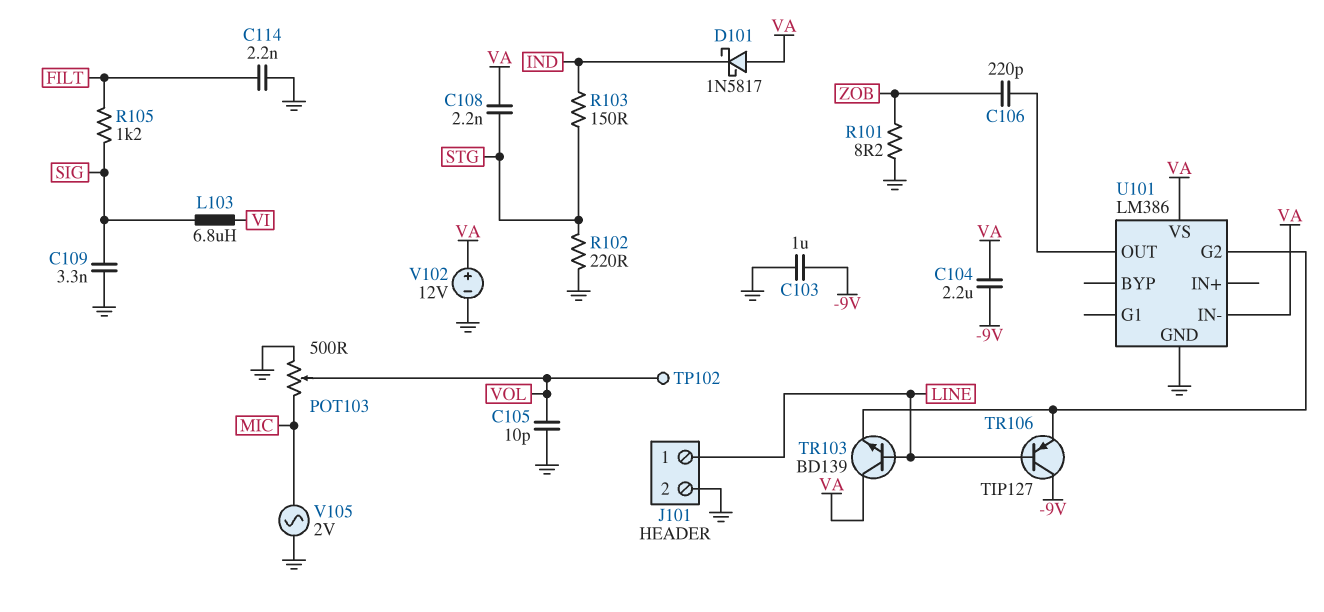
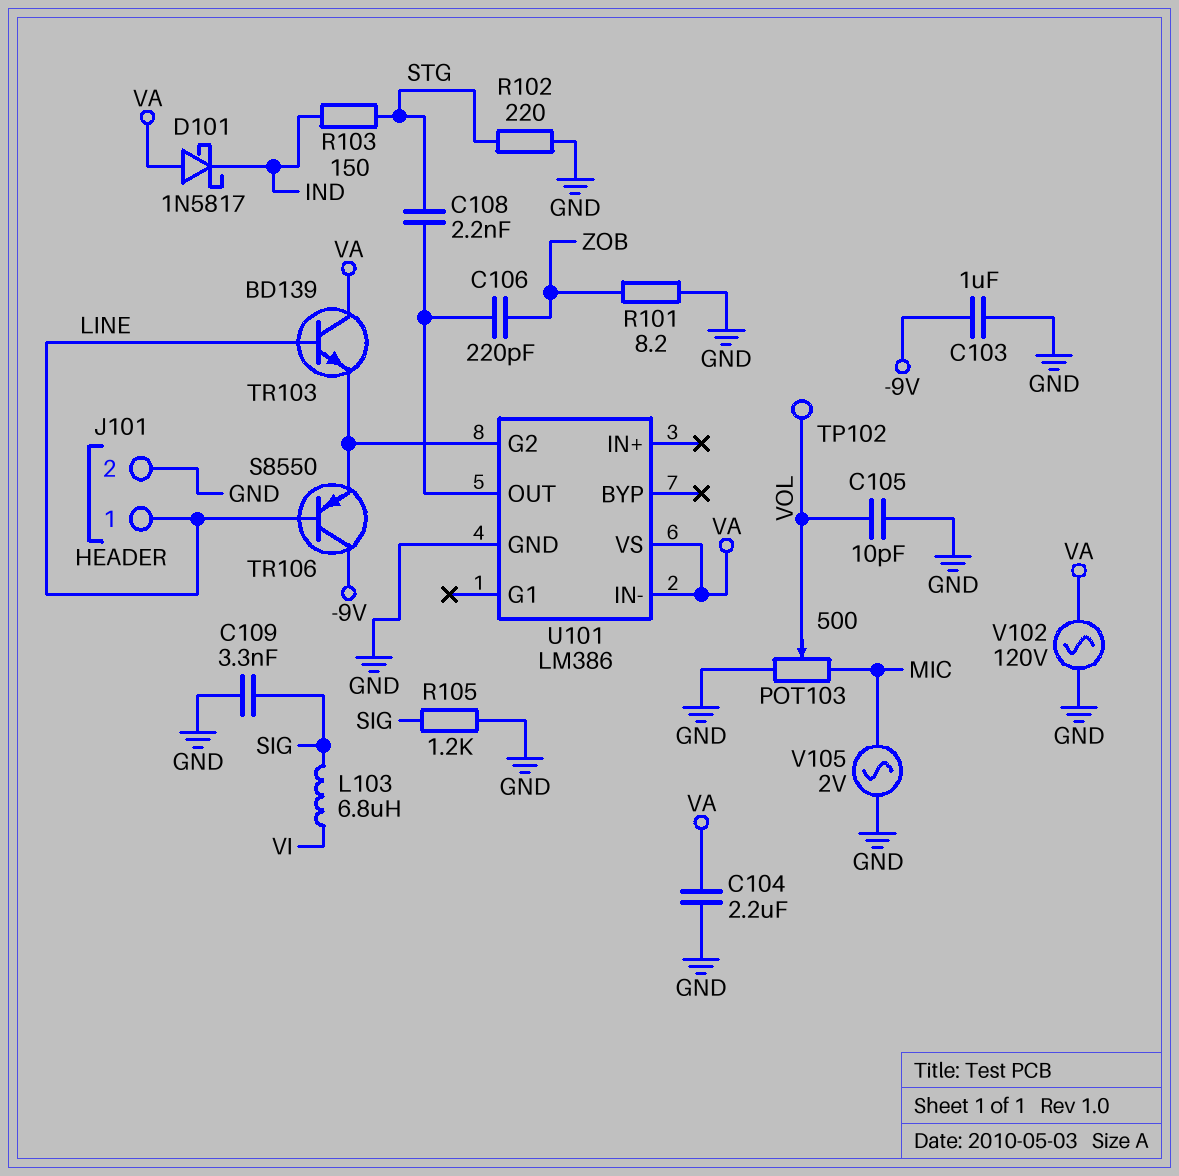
C104: 2.2uF (-9V, VA) -> 2.2uF (GND, VA)
C108: 2.2nF (STG, VA) -> 2.2nF (STG, U101/OUT)
C114: 2.2nF (FILT, GND) -> none
R105: 1.2k (FILT, SIG) -> 1.2k (GND, SIG)
TR106: PNP TIP127 (B LINE, C -9V, E U101/G2) -> PNP S8550 (B LINE, C -9V, E U101/G2)
V102: 12V (plus VA, minus GND) -> AC 120V (GND, VA)

